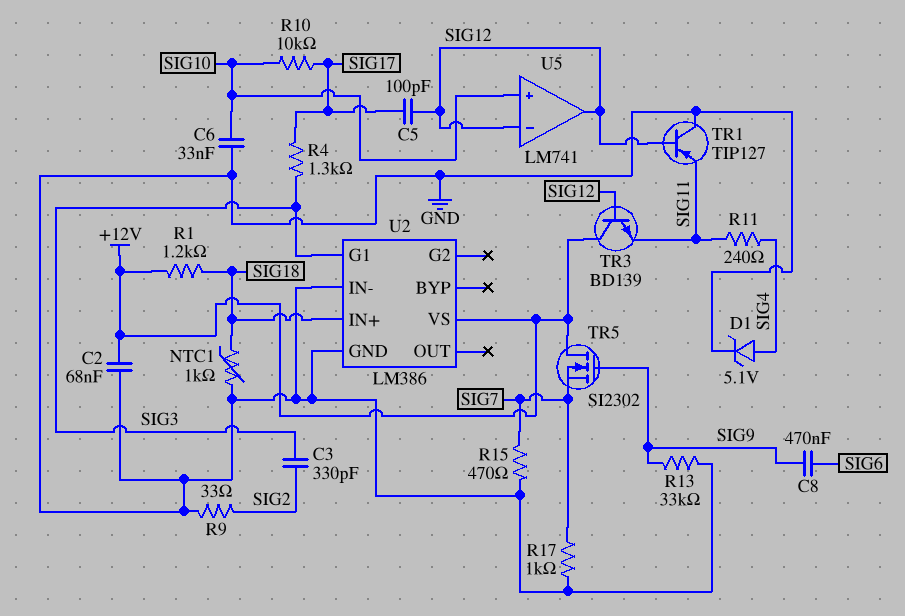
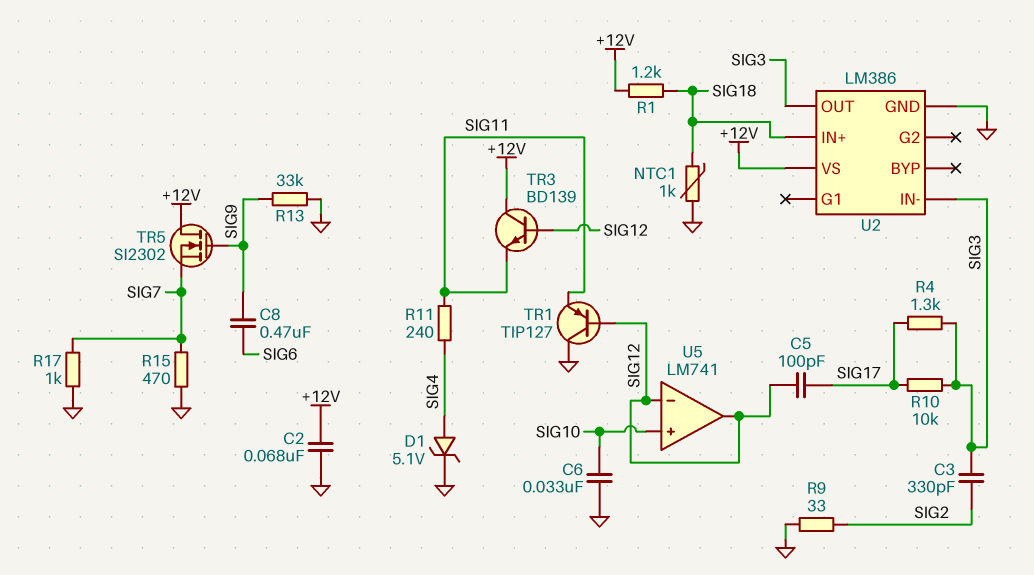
R10: 10k (SIG10, SIG17) -> 10k (SIG3, SIG17)
U2 pin G1: SIG3 -> none
U2 pin IN-: GND -> SIG3
U2 pin OUT: none -> SIG3

